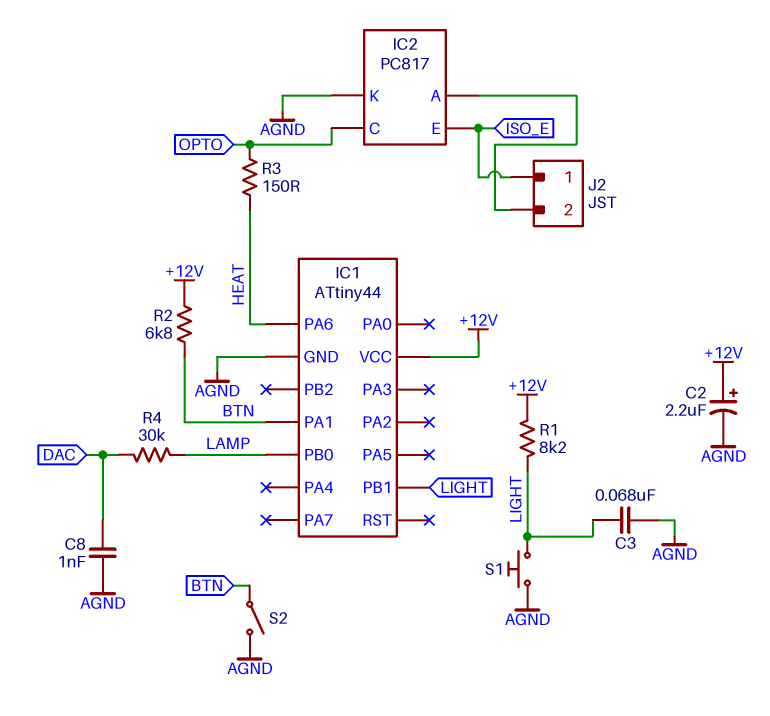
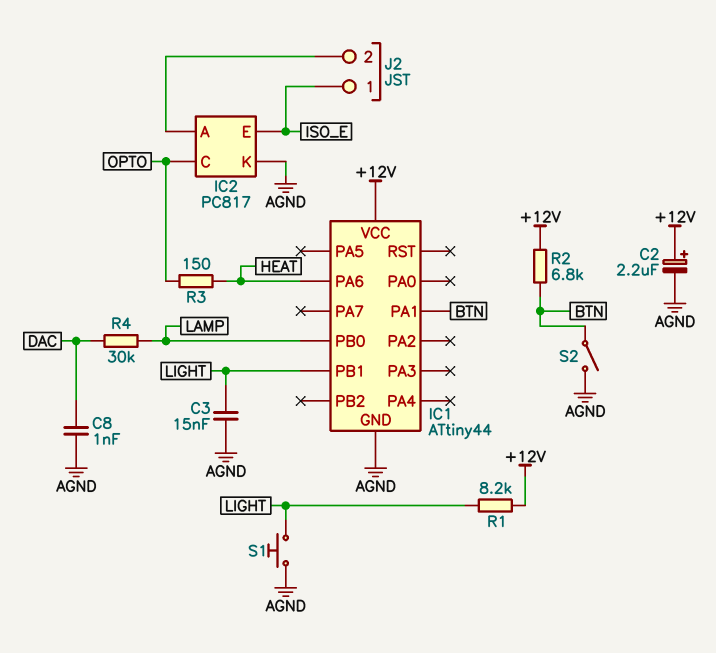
C3: 68nF (AGND, LIGHT) -> 15nF (AGND, LIGHT)

